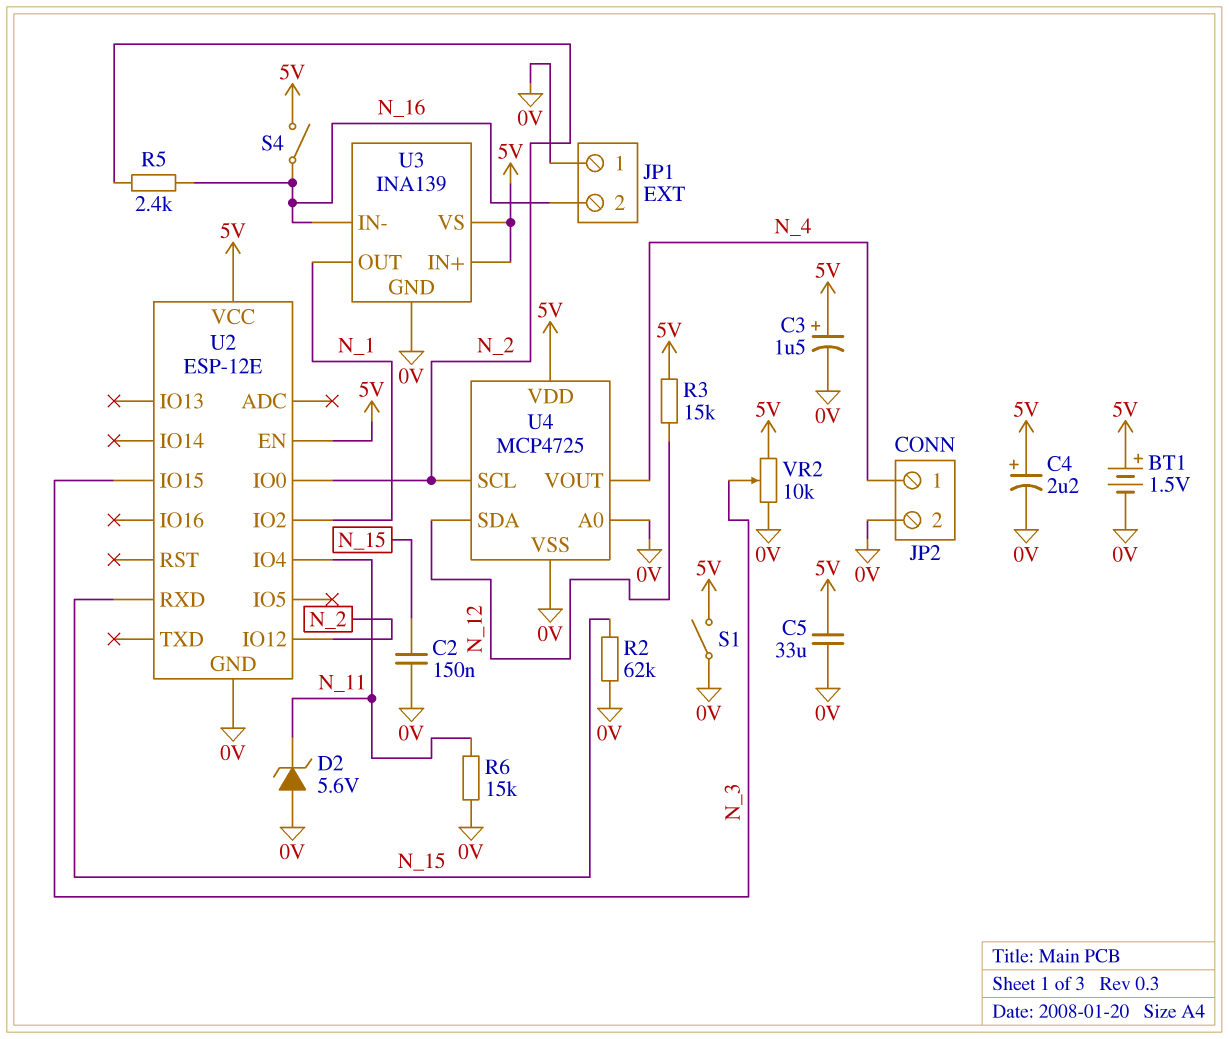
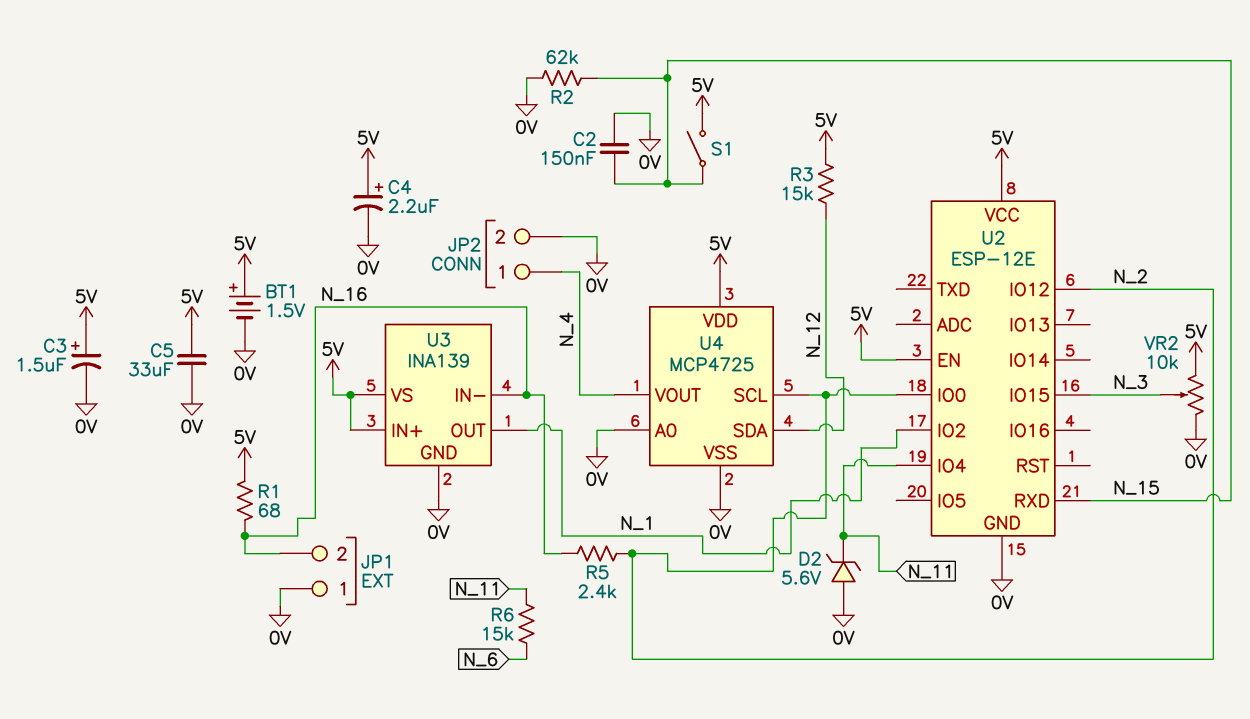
R1: none -> 68 (5V, N_16)
R6: 15k (0V, N_11) -> 15k (N_6, N_11)
S1: switch (0V, 5V) -> switch (5V, N_15)
S4: switch (5V, N_16) -> none

